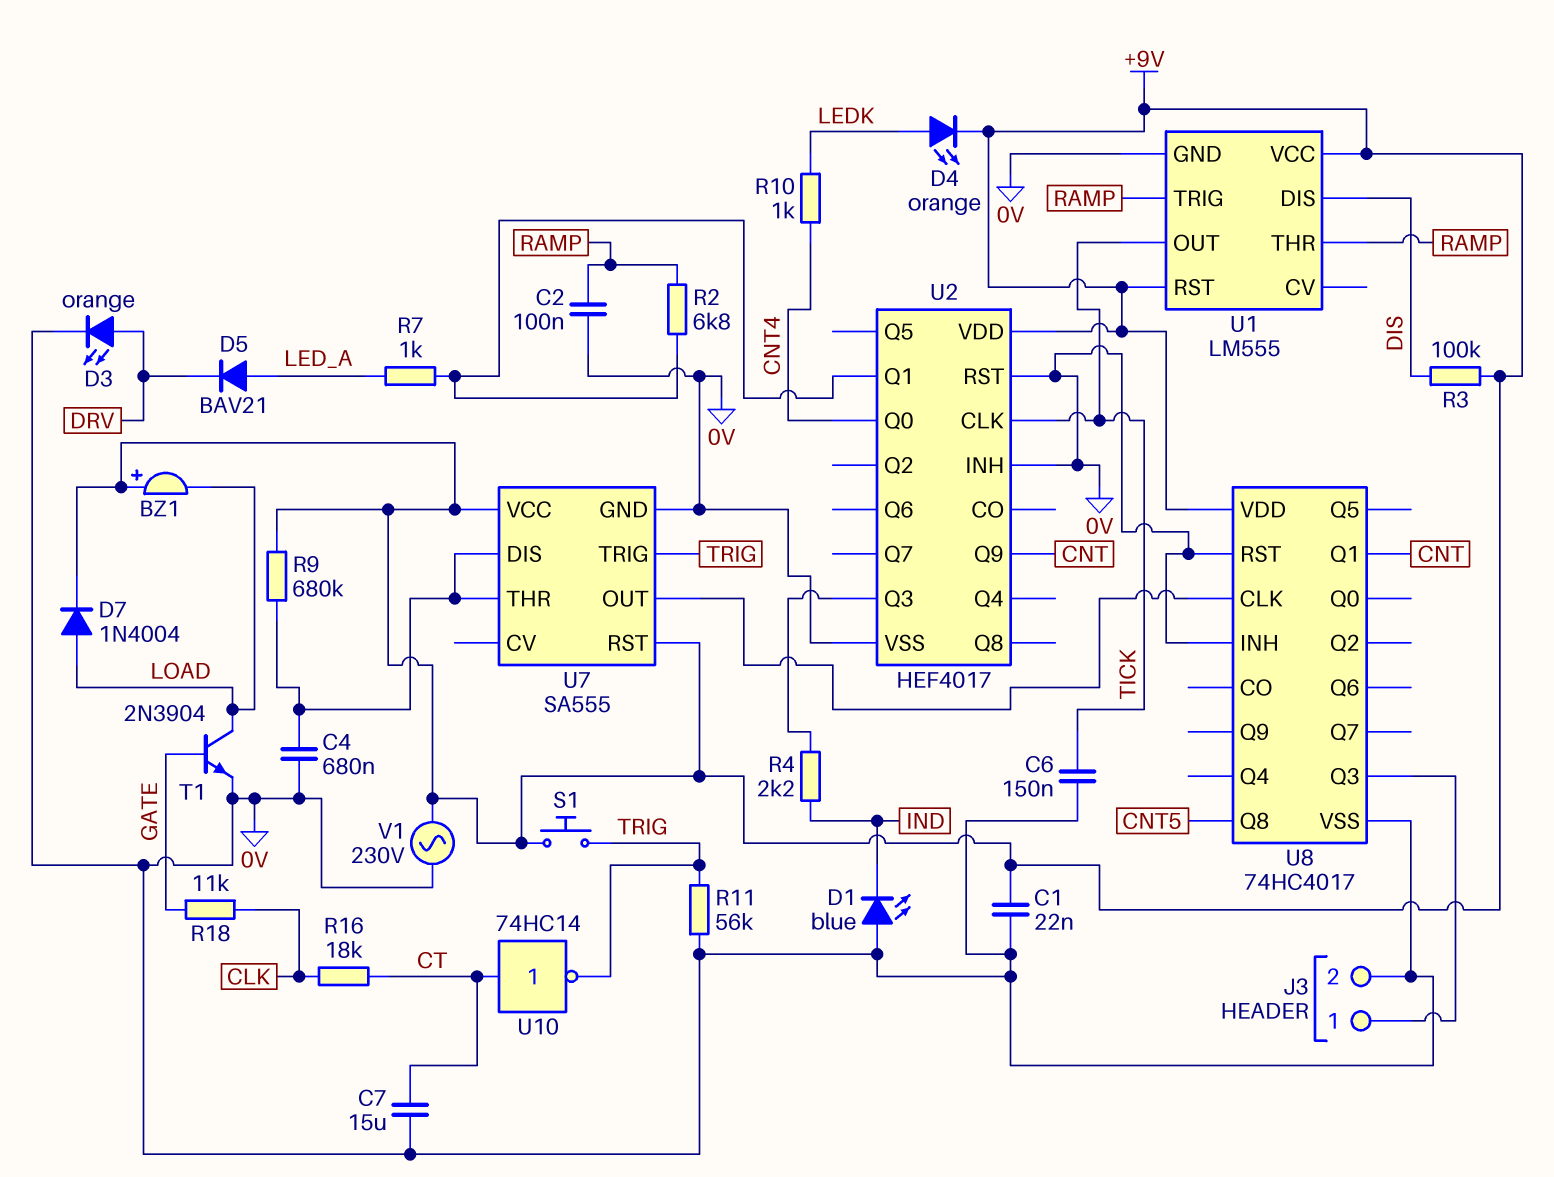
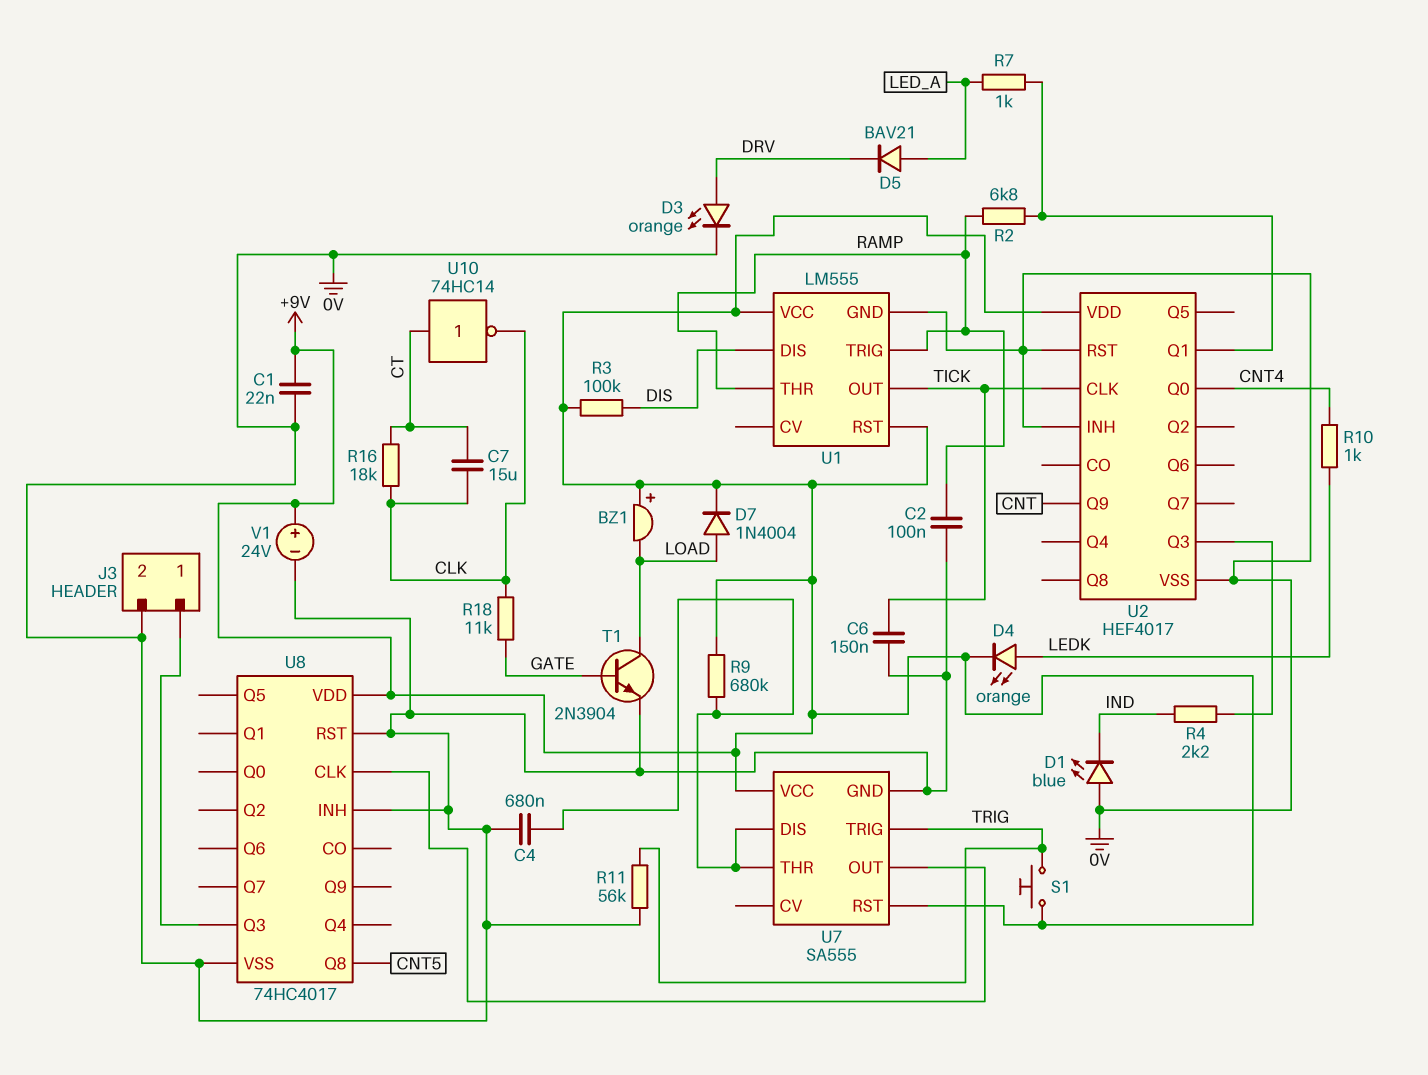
C7: 15uF (0V, CT) -> 15uF (CLK, CT)
U8 pin Q1: CNT -> none
U10: NOT 74HC14 (in CT, out TRIG) -> NOT 74HC14 (in CT, out CLK)
V1: AC 230V (+9V, 0V) -> 24V (plus +9V, minus 0V)

